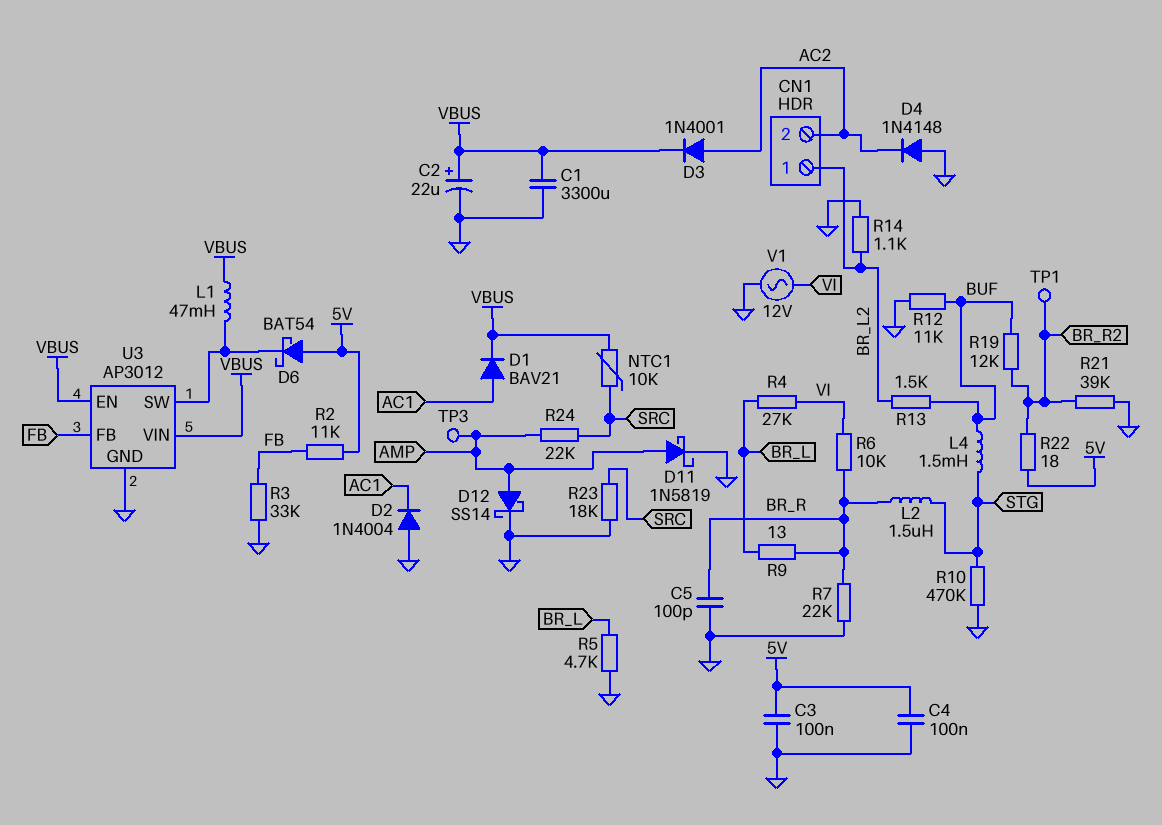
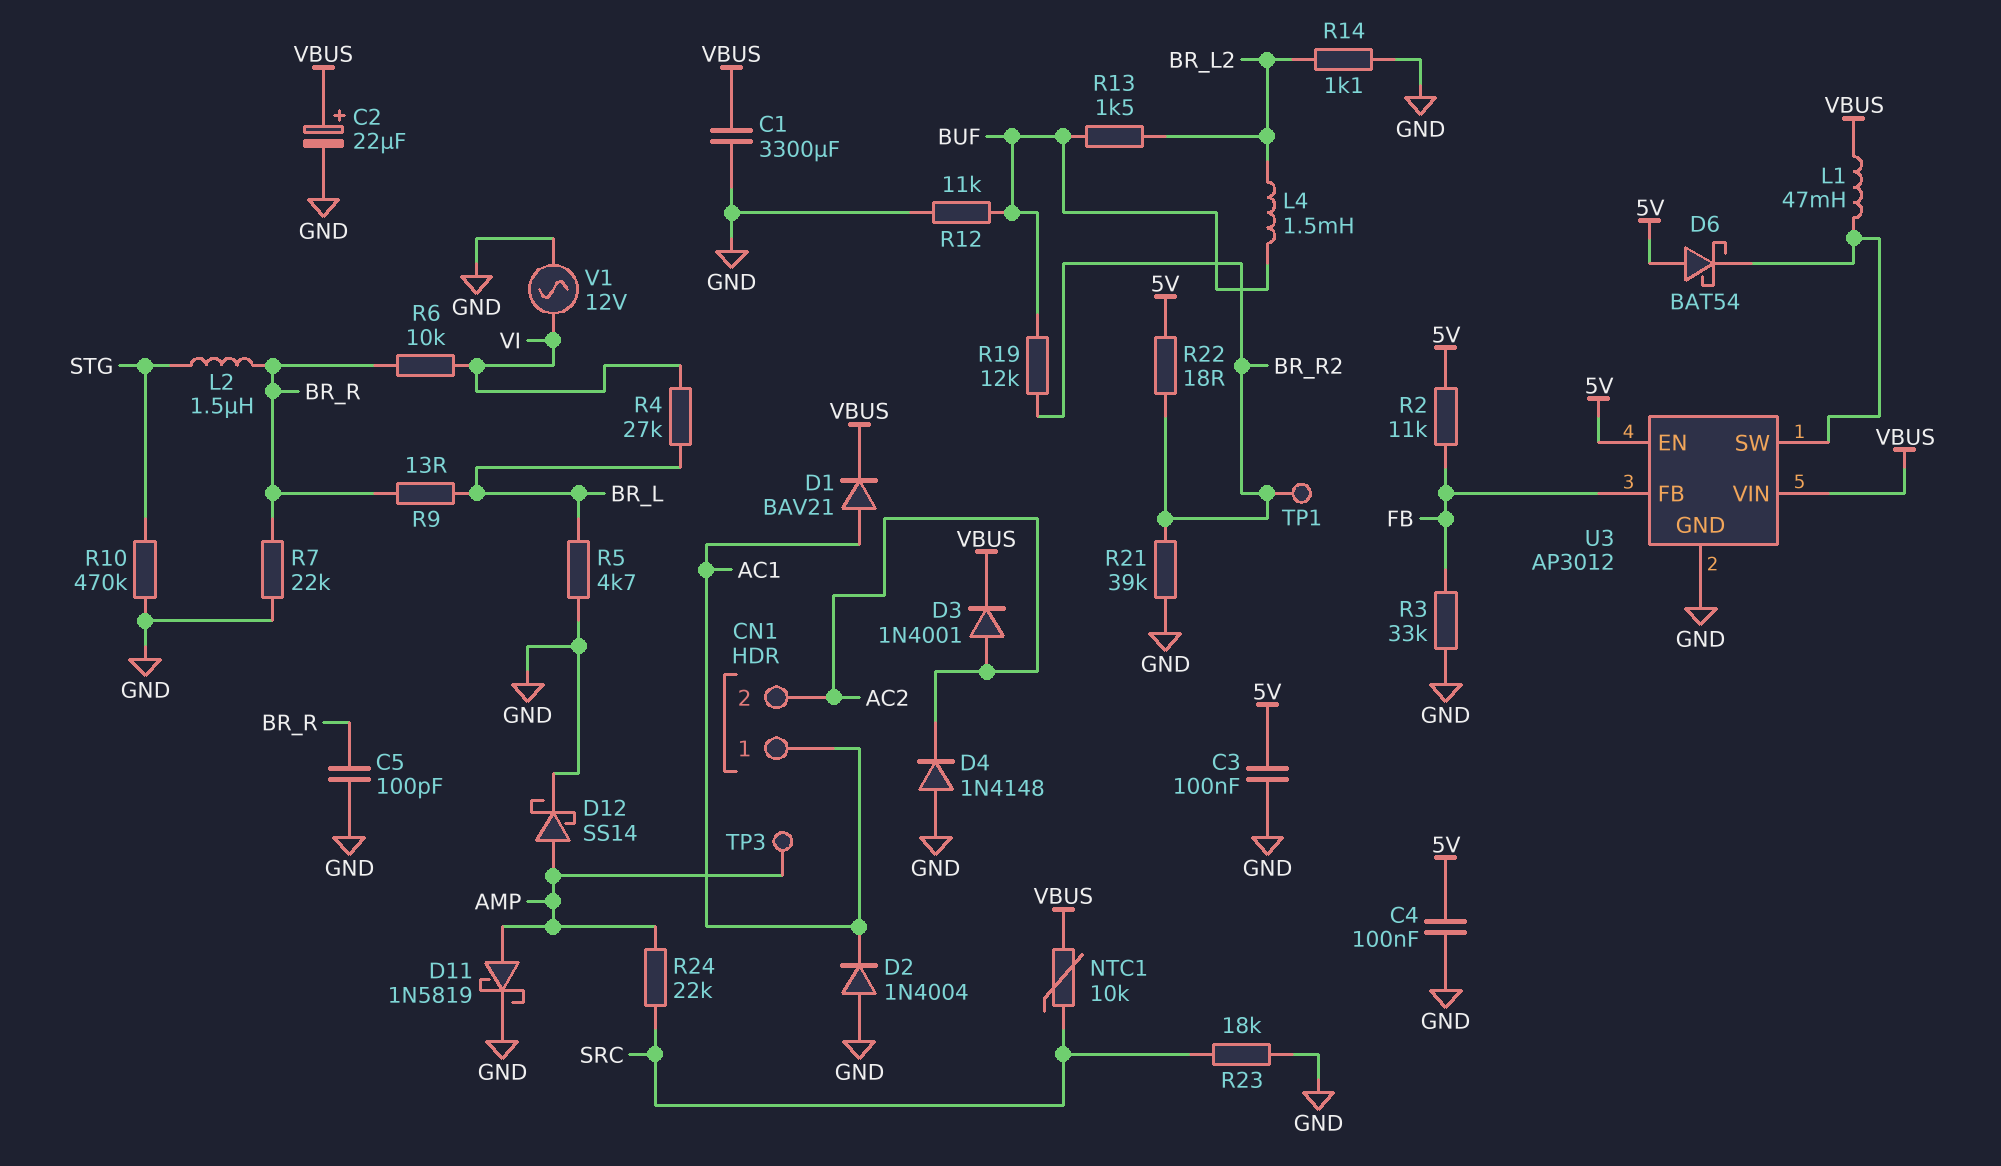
CN1 pin 1: BR_L2 -> AC1
L4: 1.5mH (BUF, STG) -> 1.5mH (BR_L2, BUF)
U3 pin EN: VBUS -> 5V

